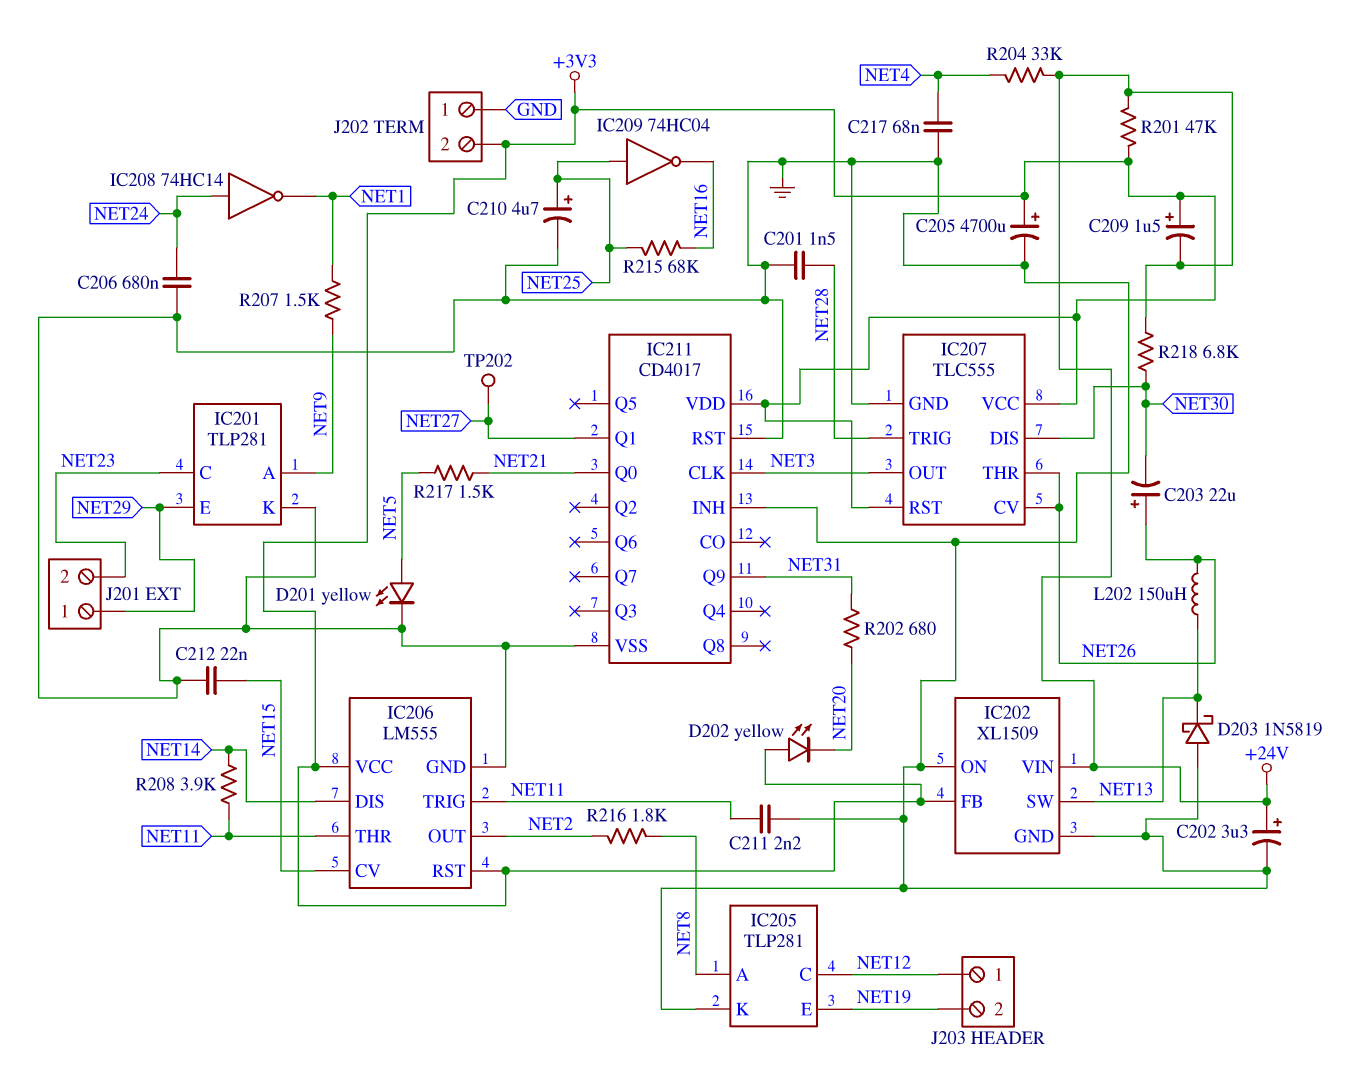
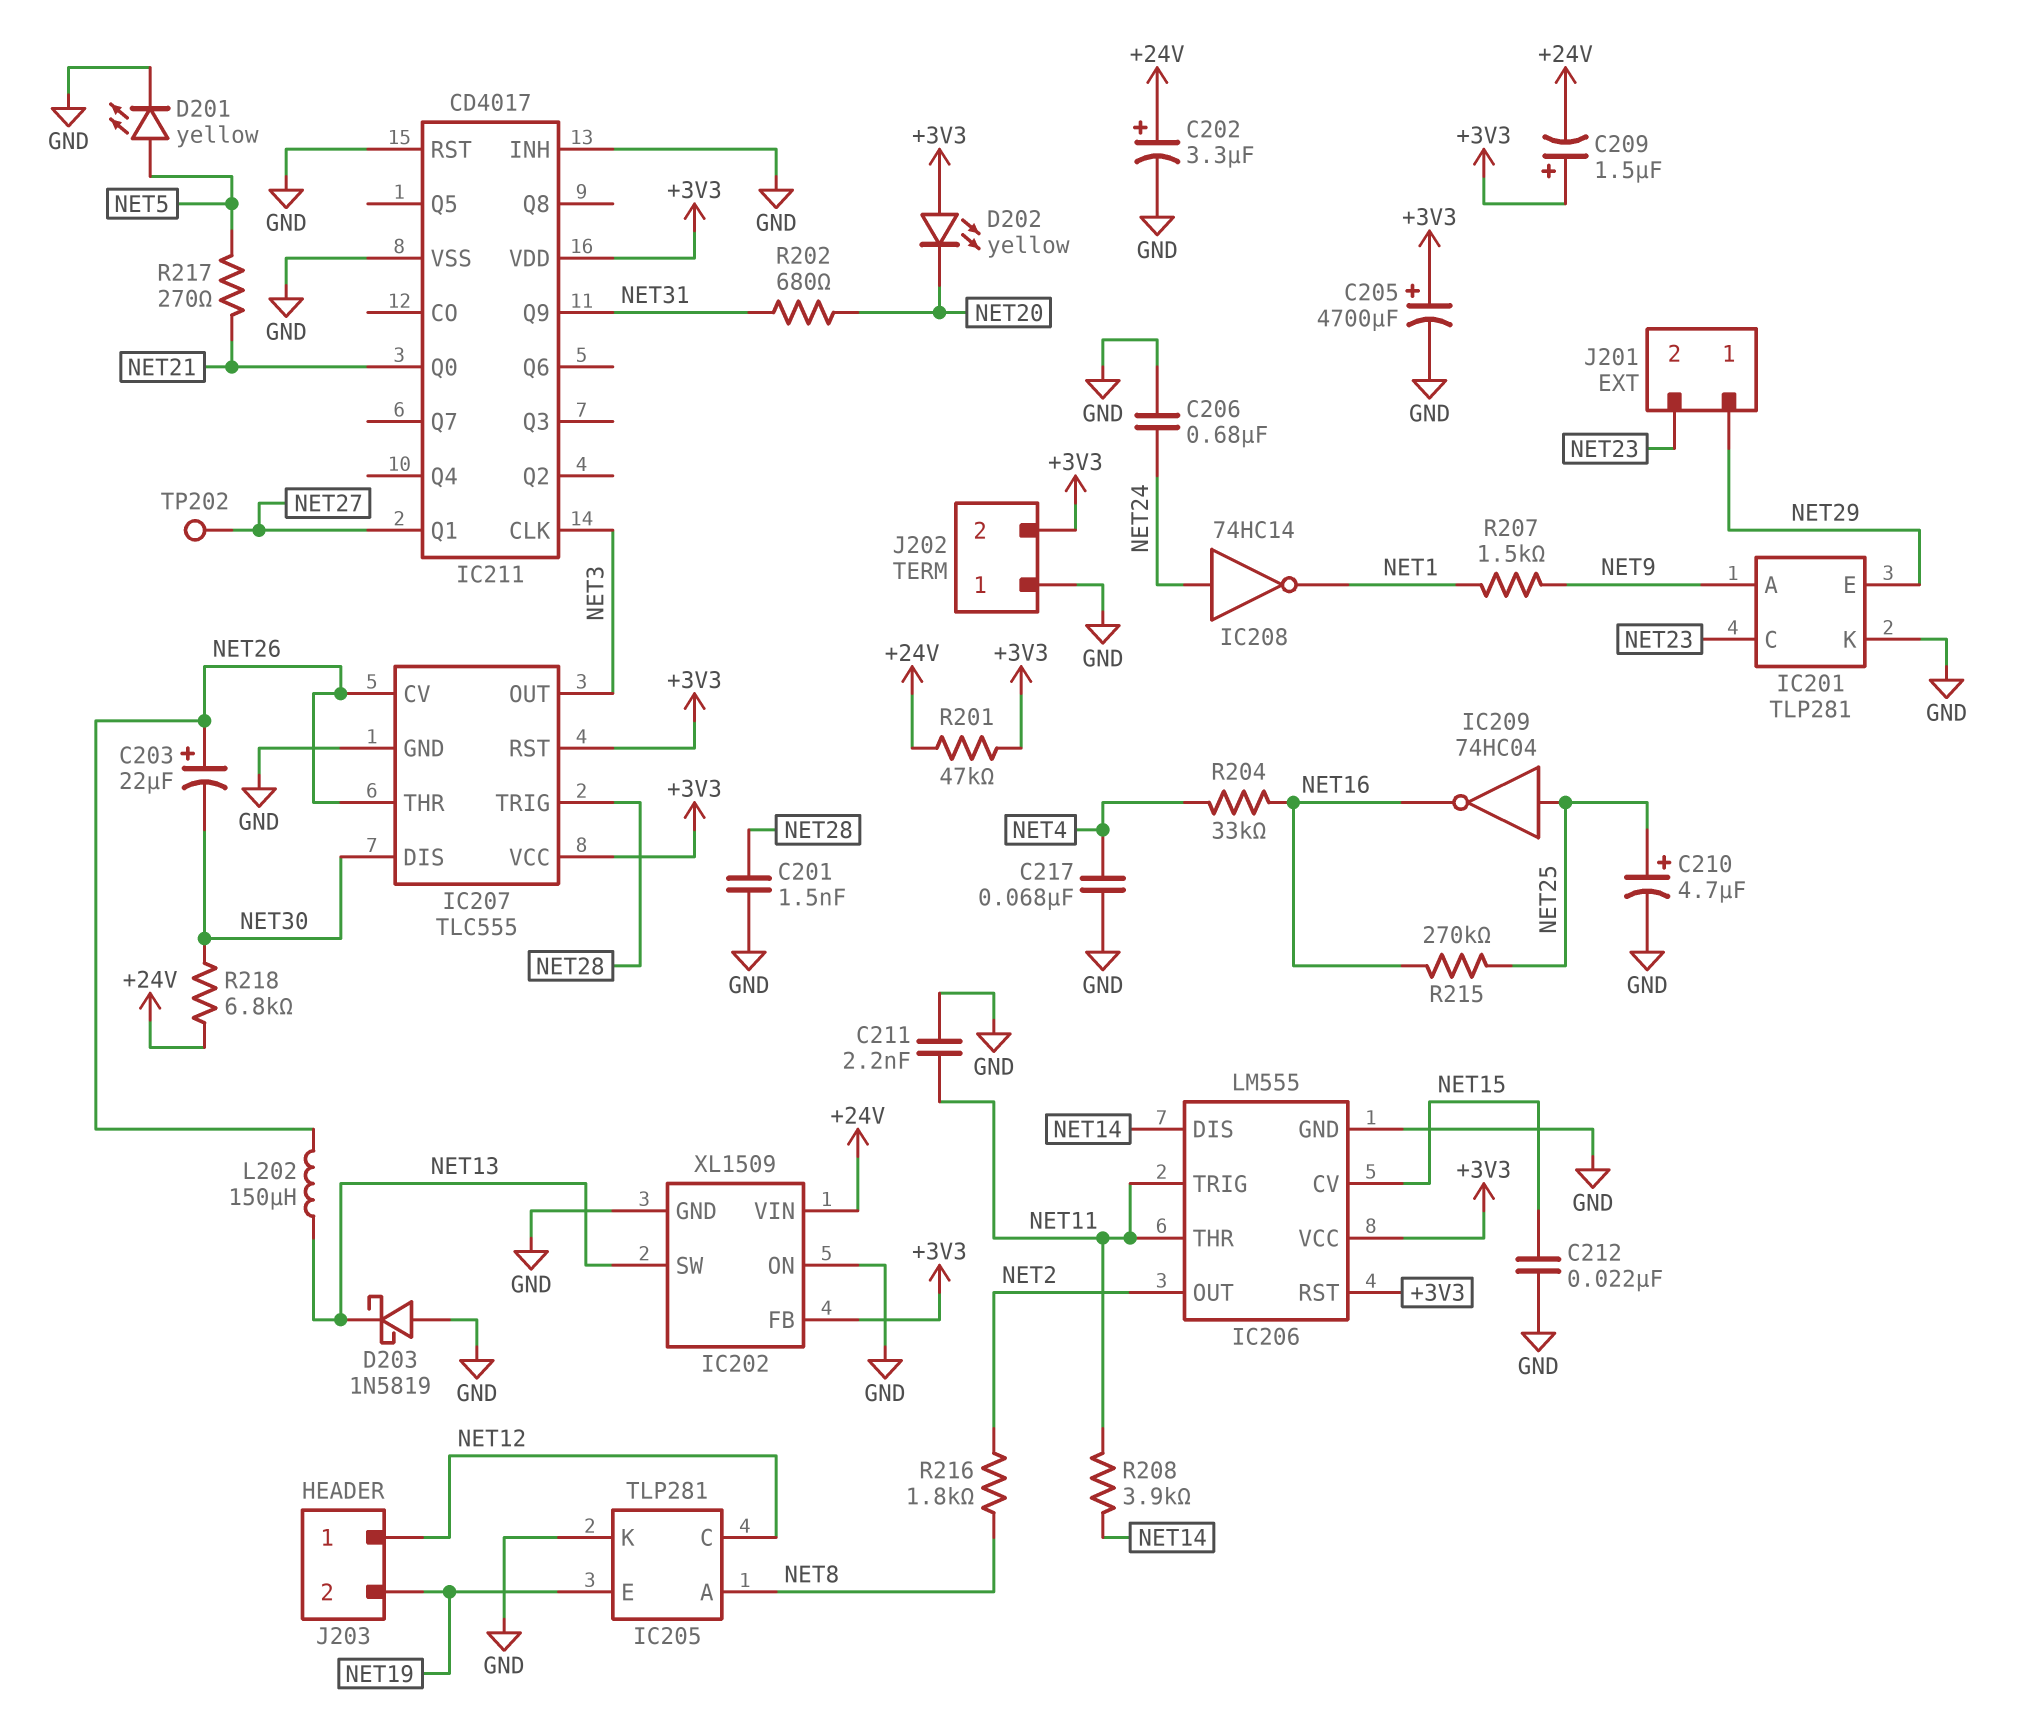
R204: 33k (+24V, NET4) -> 33k (NET4, NET16)
R215: 68k (NET16, NET25) -> 270k (NET16, NET25)
R217: 1.5k (NET5, NET21) -> 270 (NET5, NET21)

